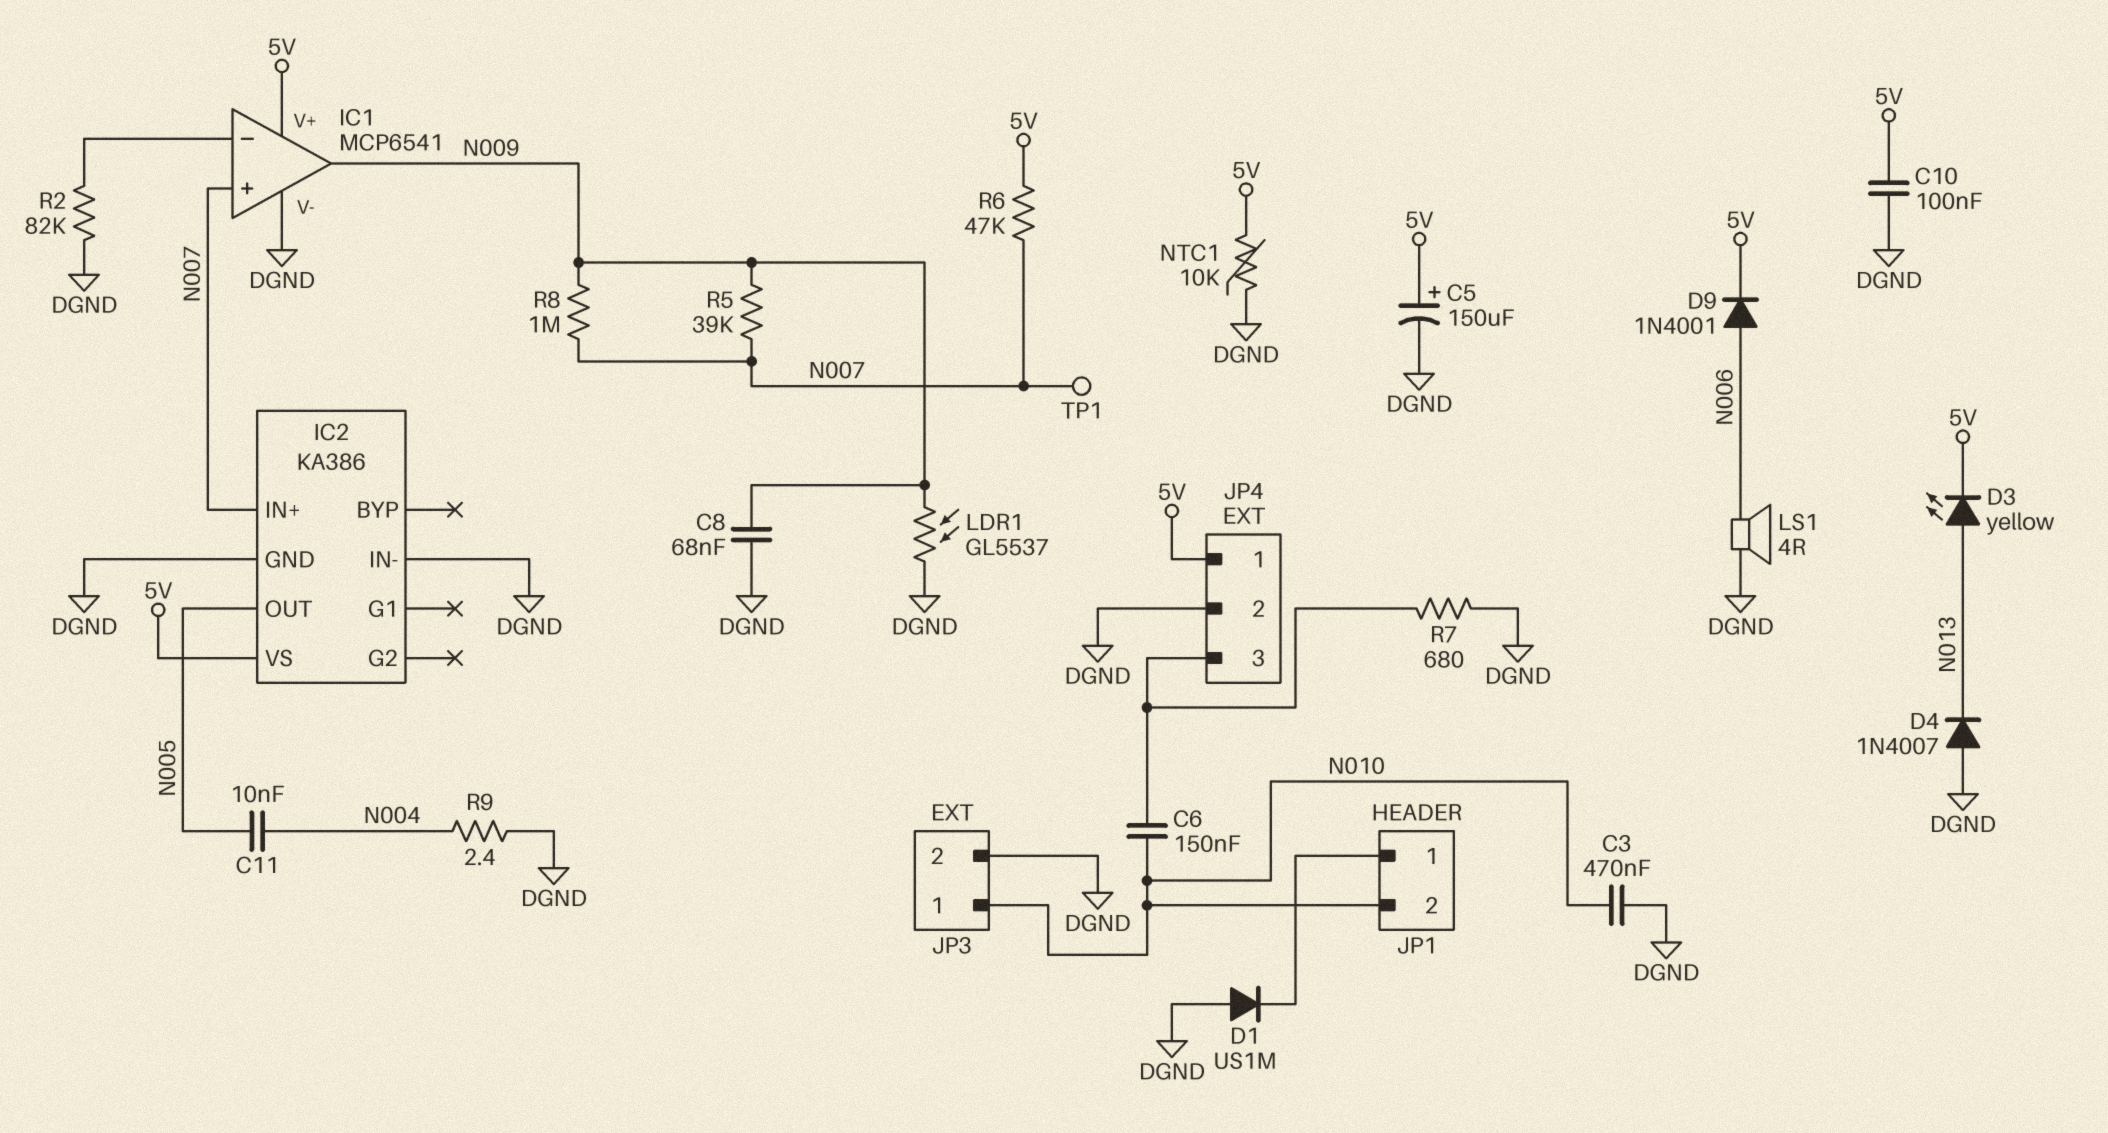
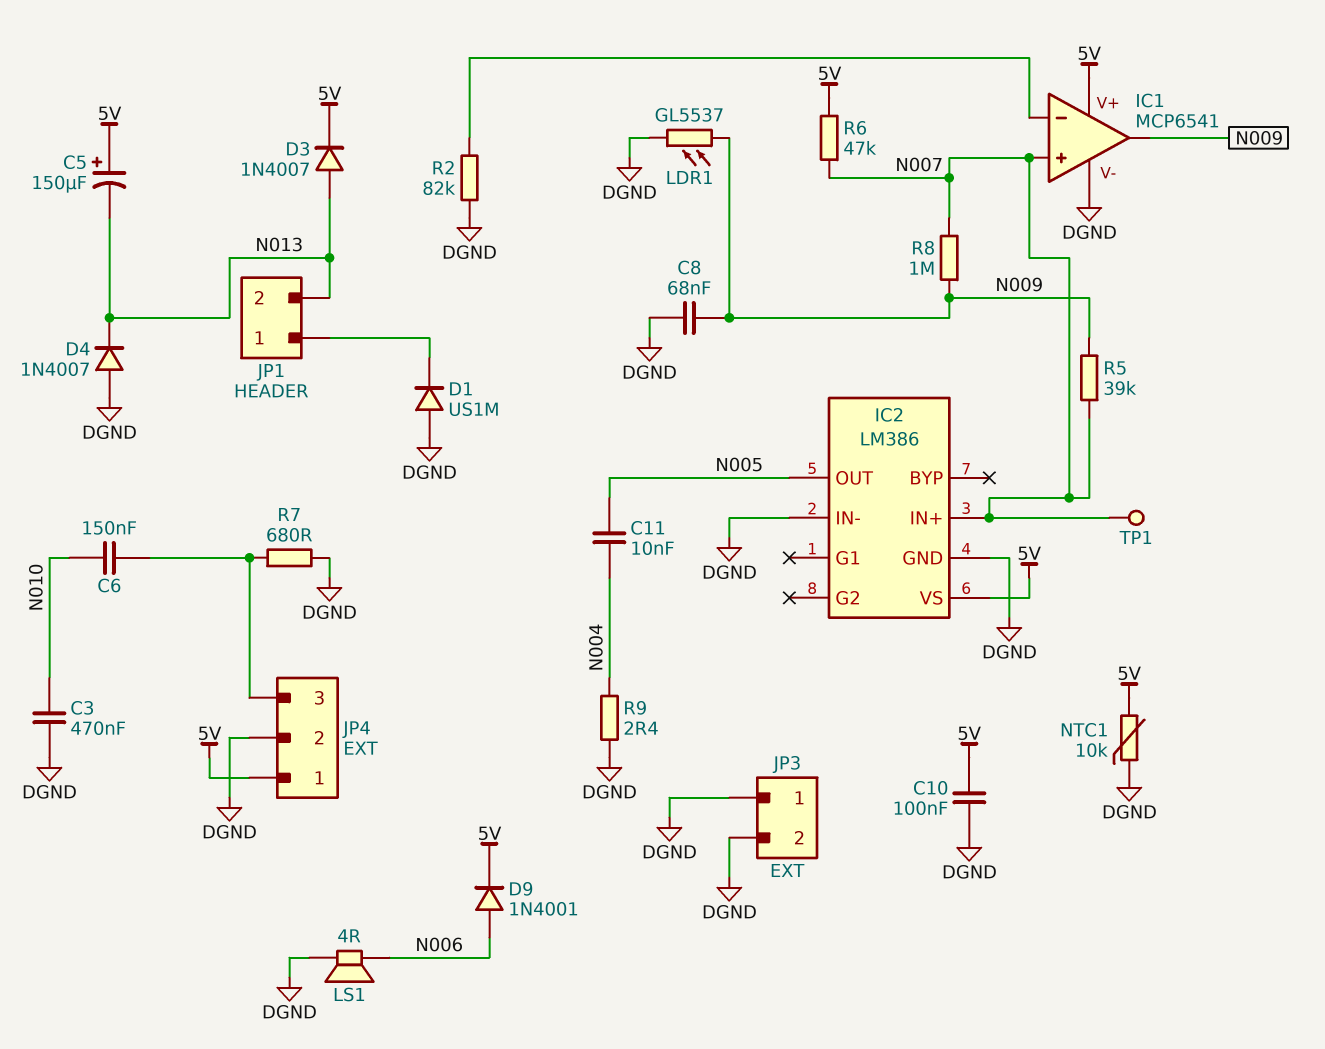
C5: 150uF (plus 5V, minus DGND) -> 150uF (plus 5V, minus N013)
D3: LED yellow (A N013, K 5V) -> diode 1N4007 (A N013, K 5V)
IC2: KA386 -> LM386
JP1 pin 2: N010 -> N013
JP3 pin 1: N010 -> DGND

